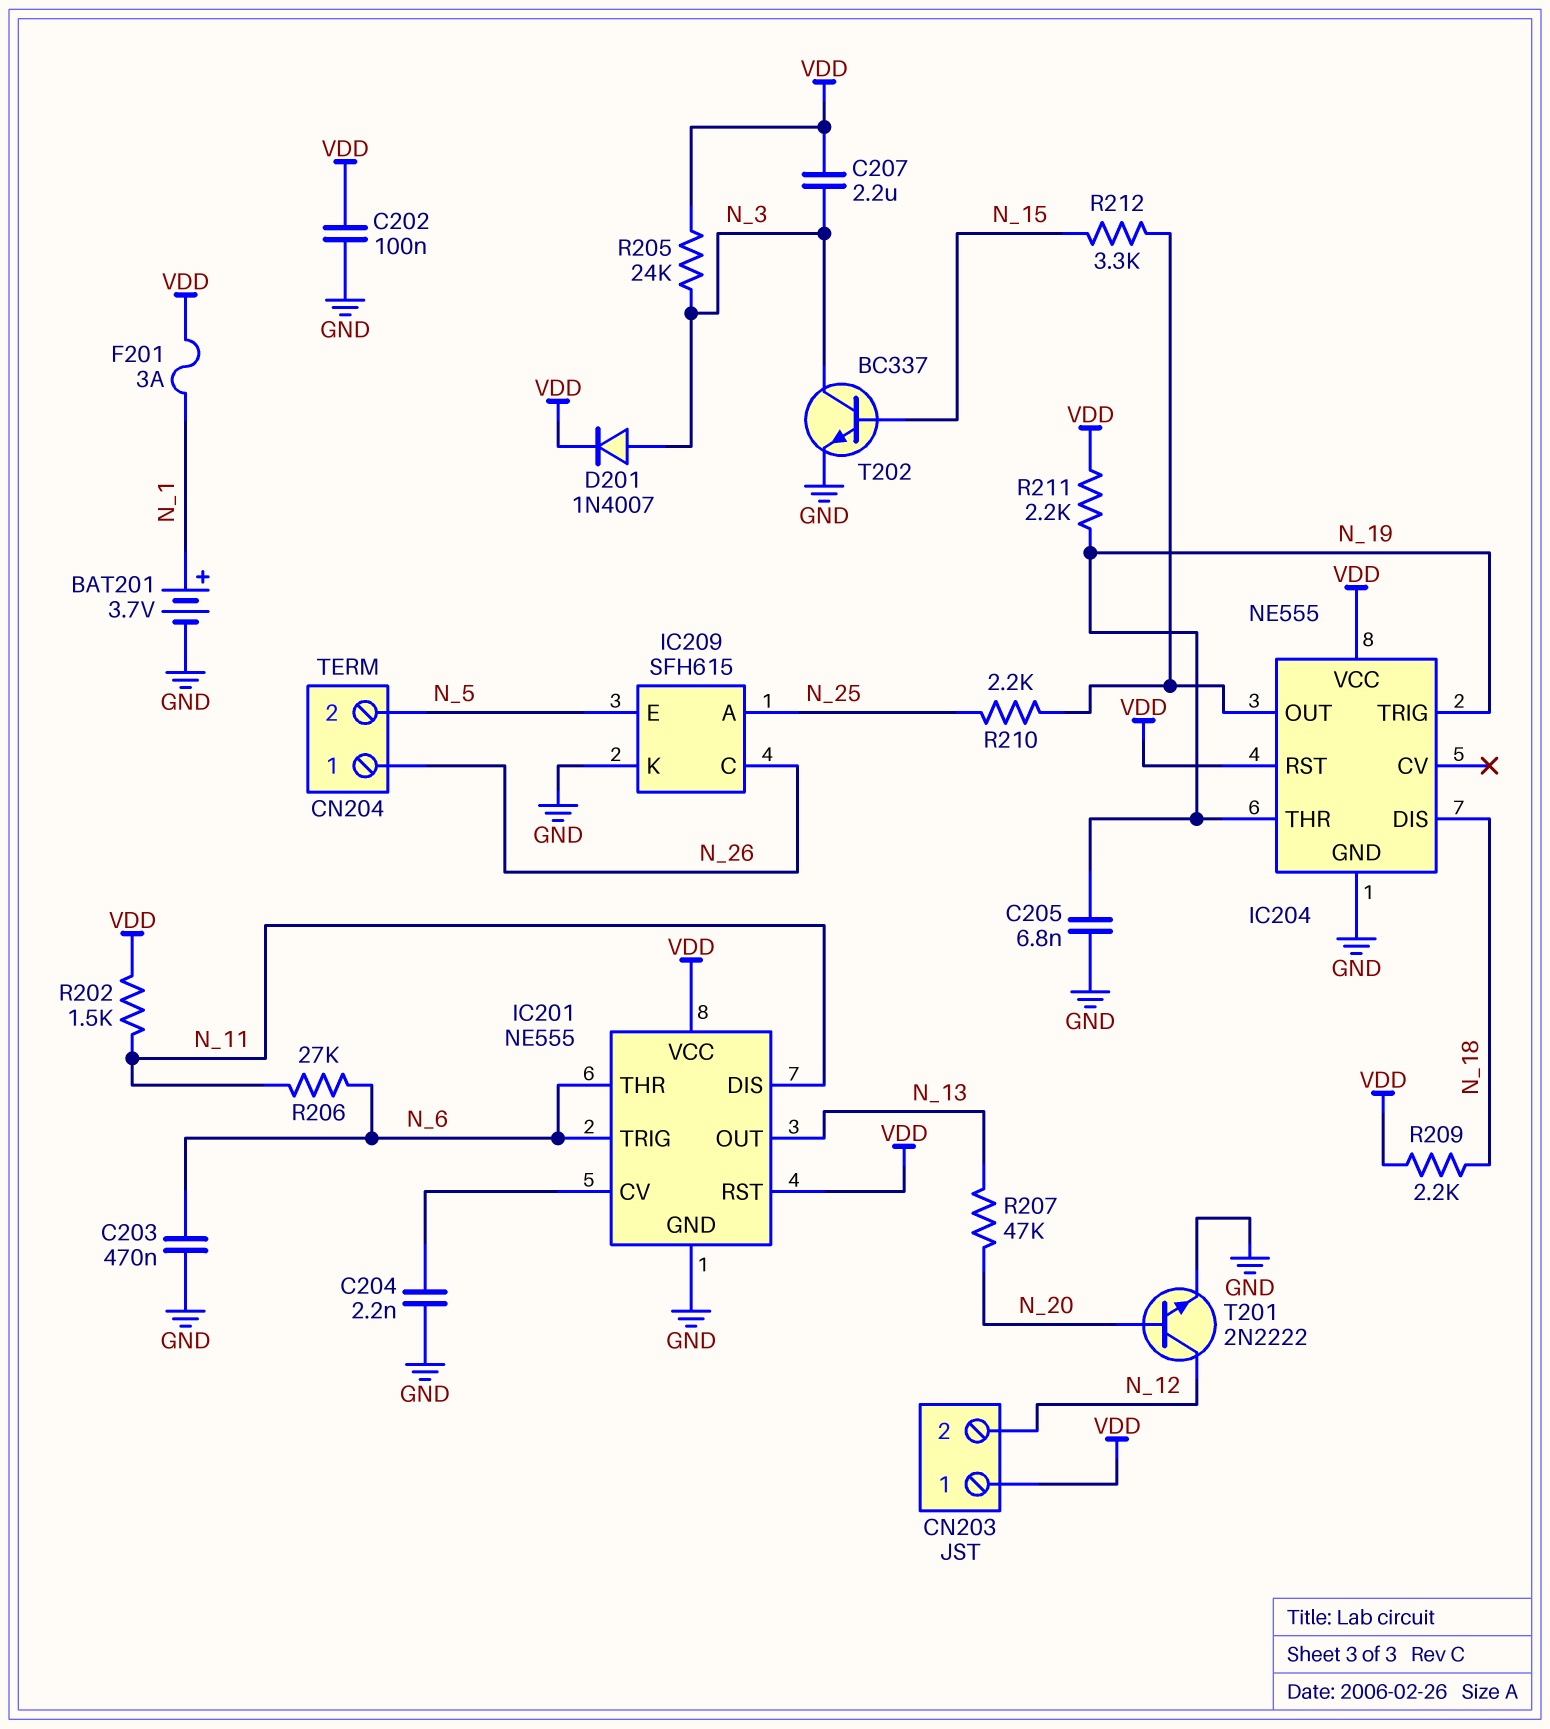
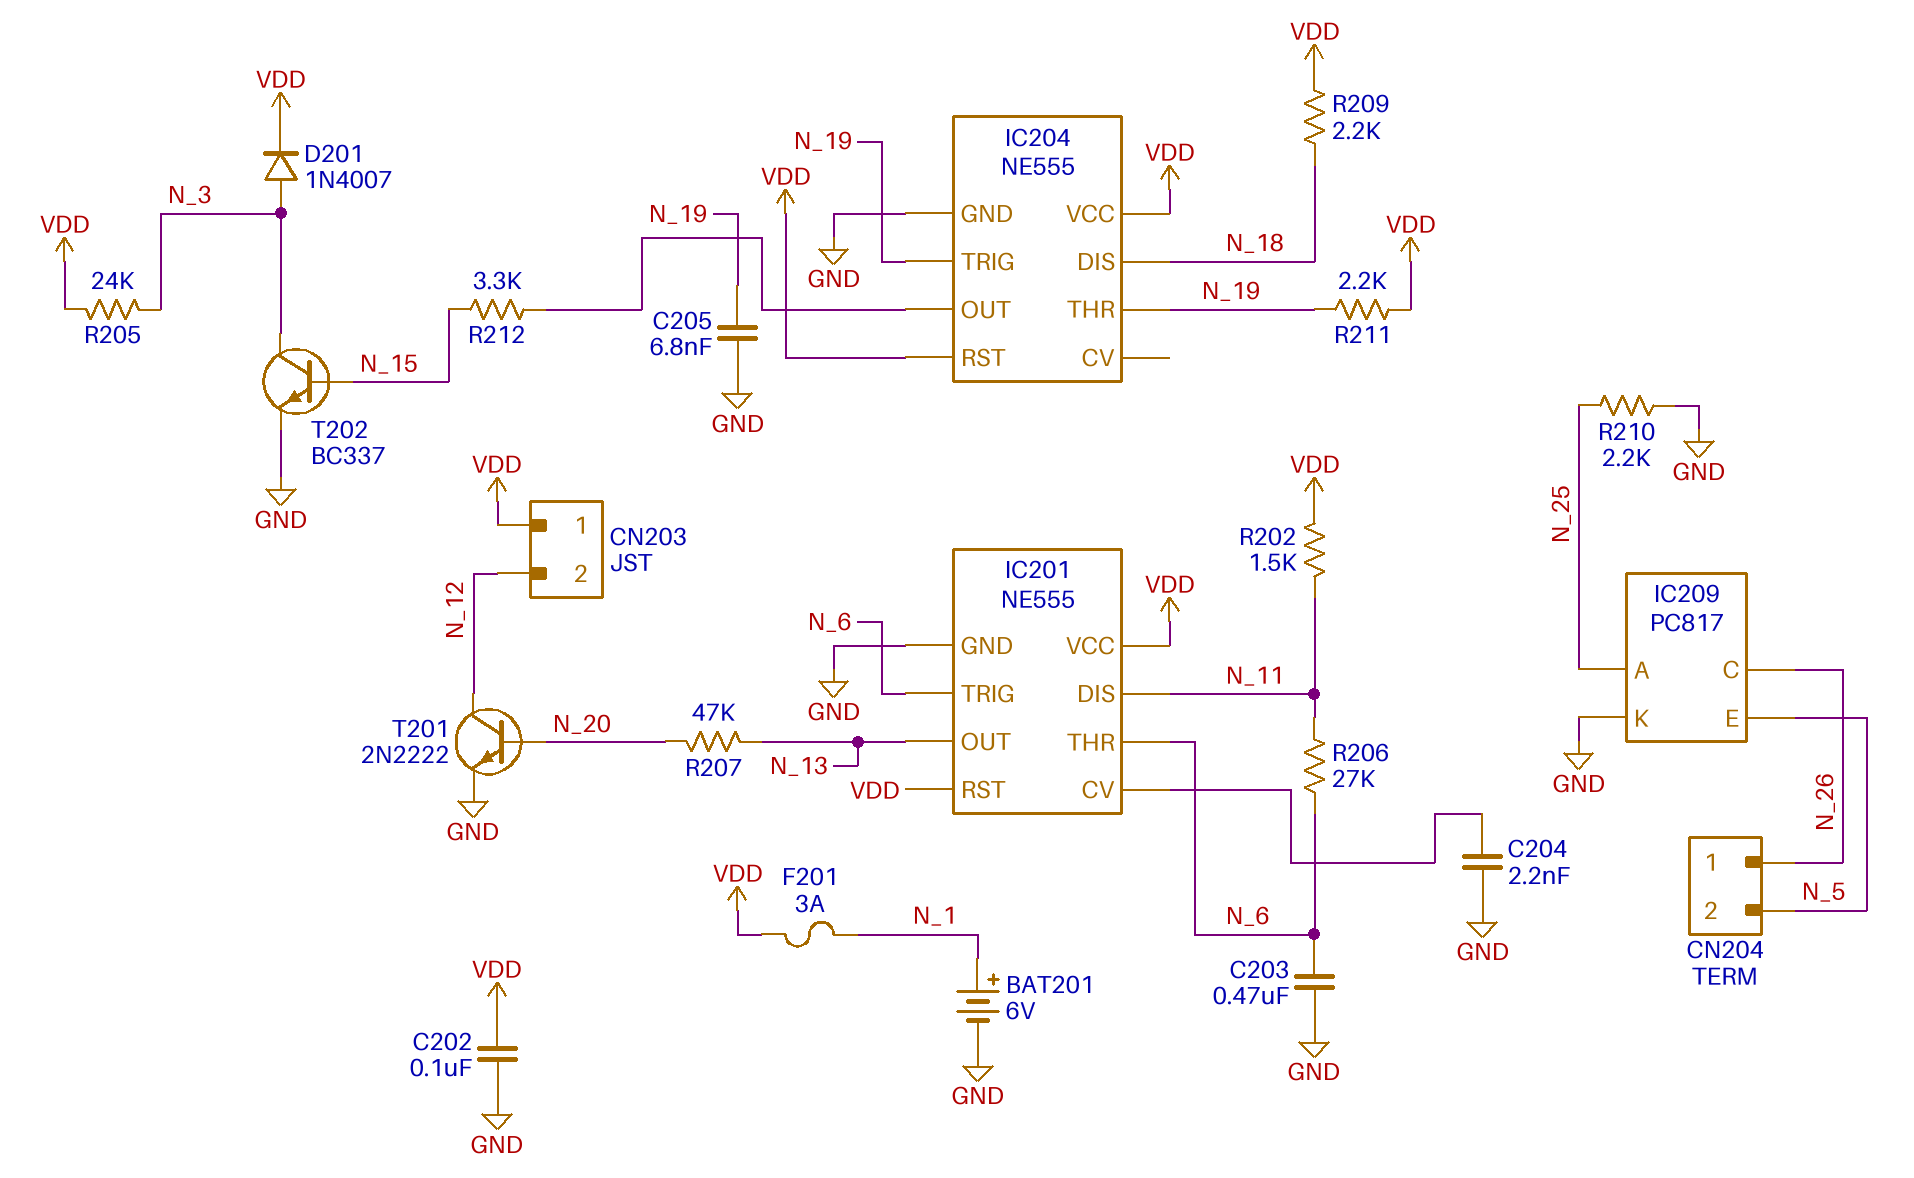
BAT201: 3.7V (plus N_1, minus GND) -> 6V (plus N_1, minus GND)
C207: 2.2uF (N_3, VDD) -> none
IC209: SFH615 -> PC817
R210: 2.2k (IC204/OUT, N_25) -> 2.2k (GND, N_25)

